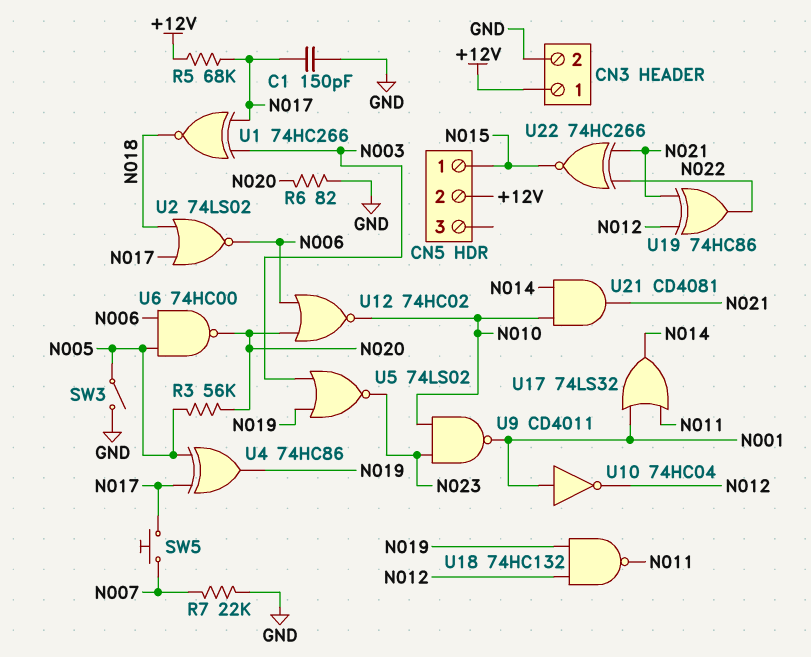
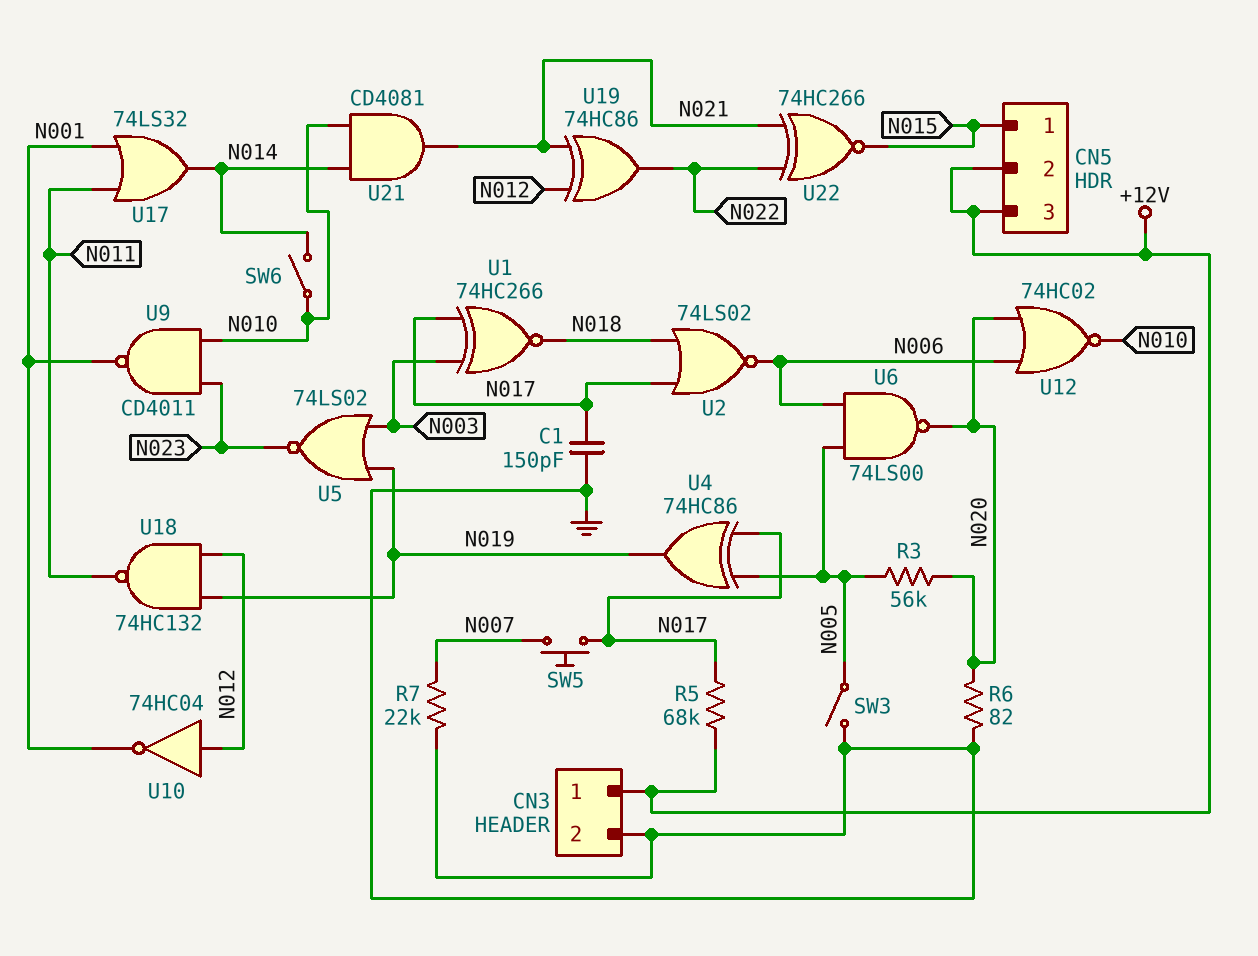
CN5 pin 3: none -> +12V
SW6: none -> switch (N010, N014)
U6: NAND 74HC00 (in N005, in N006, out N020) -> NAND 74LS00 (in N005, in N006, out N020)
U10: NOT 74HC04 (in N001, out N012) -> NOT 74HC04 (in N012, out N001)

